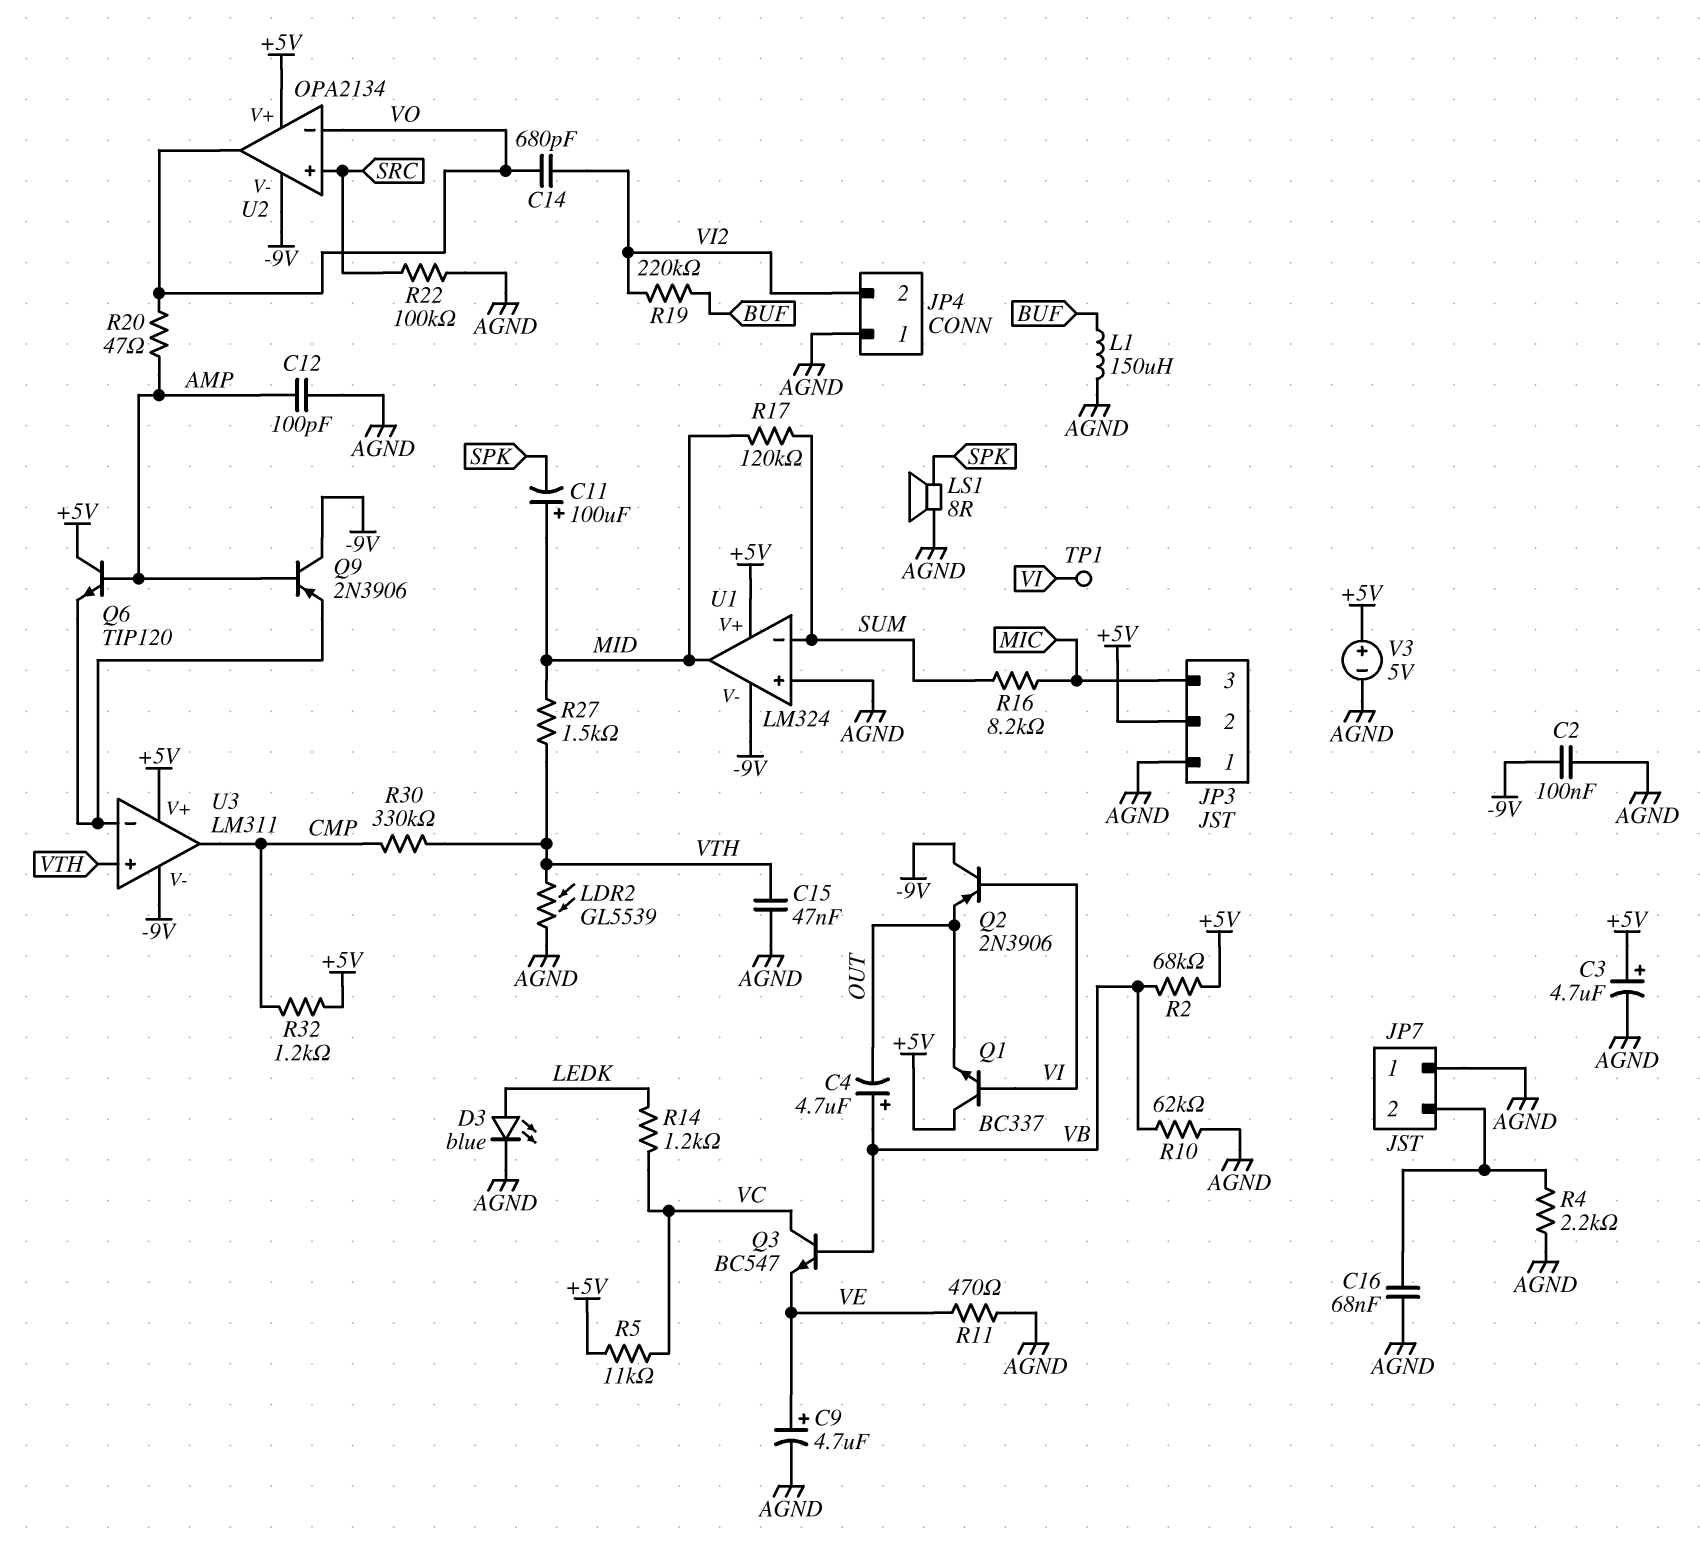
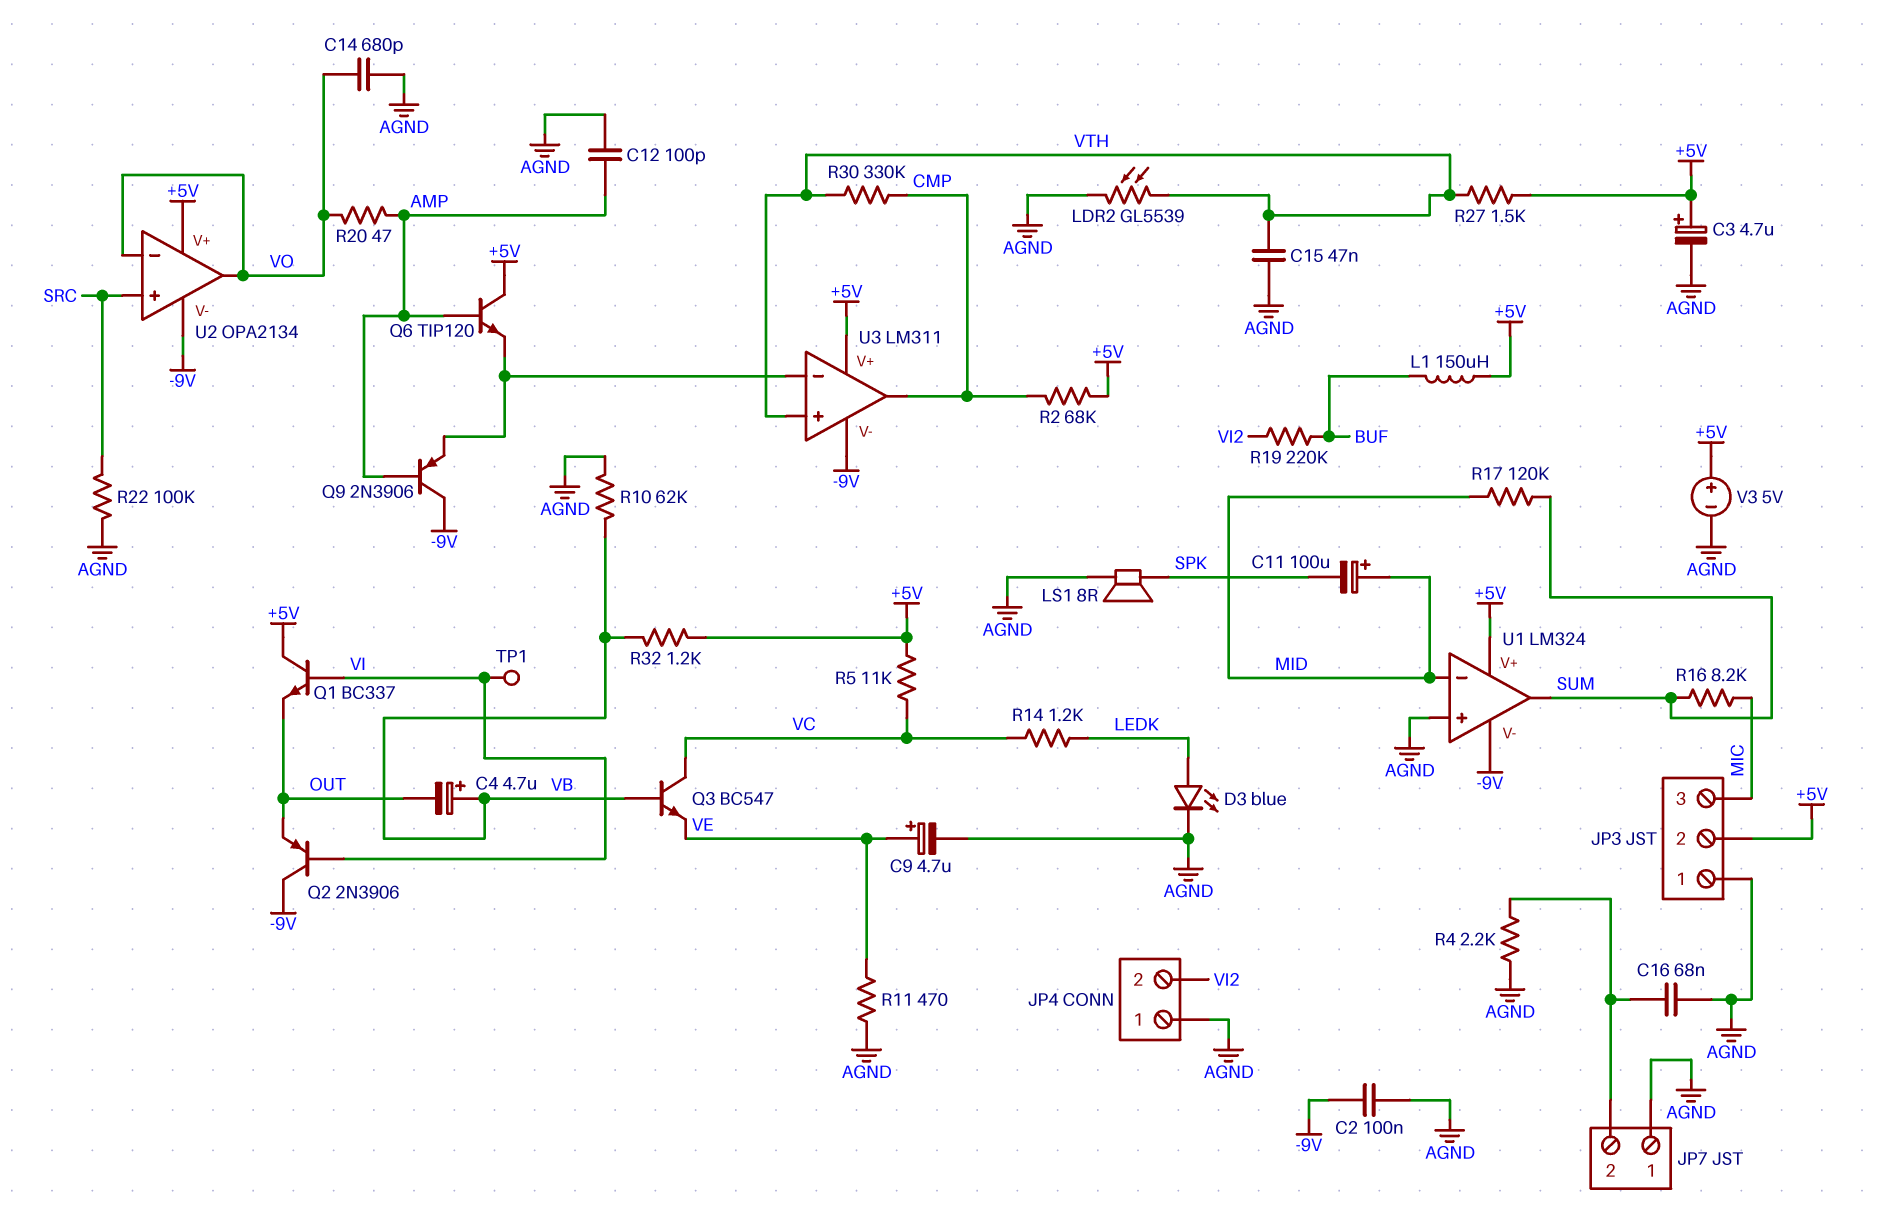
C14: 680pF (VI2, VO) -> 680pF (AGND, VO)
L1: 150uH (AGND, BUF) -> 150uH (+5V, BUF)
R2: 68k (+5V, VB) -> 68k (+5V, CMP)
R27: 1.5k (MID, VTH) -> 1.5k (+5V, VTH)
R32: 1.2k (+5V, CMP) -> 1.2k (+5V, VB)
U1 pin in-: SUM -> MID
U1 pin out: MID -> SUM

